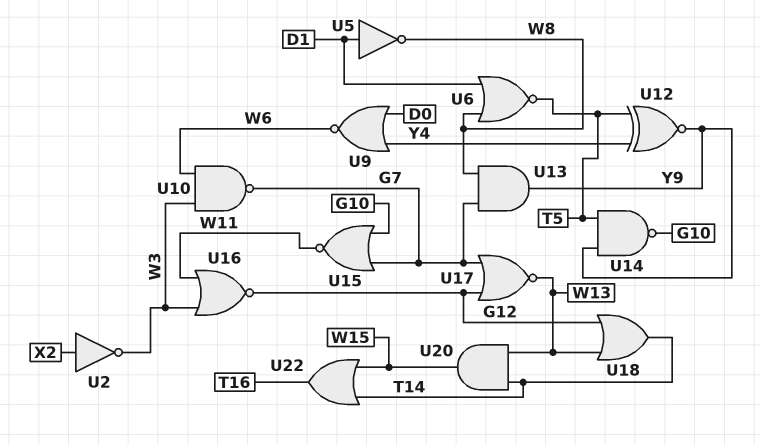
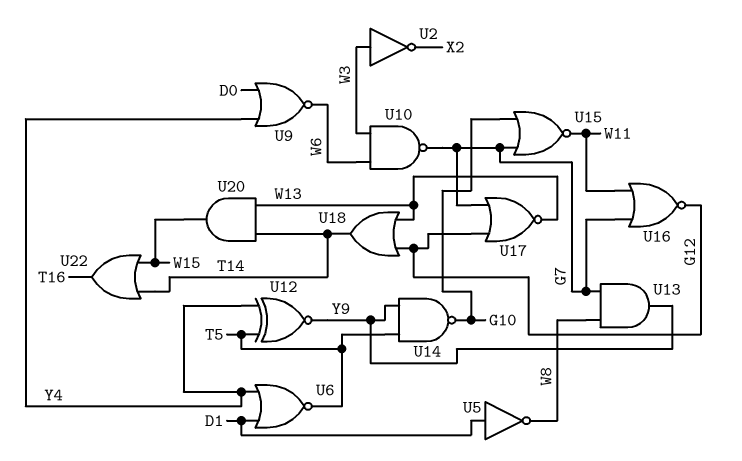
U2: NOT (in X2, out W3) -> NOT (in W3, out X2)
U6: NOR (in D1, in W8, out T5) -> NOR (in D1, in Y4, out T5)
U16: NOR (in W3, in W11, out G12) -> NOR (in G7, in W11, out G12)

